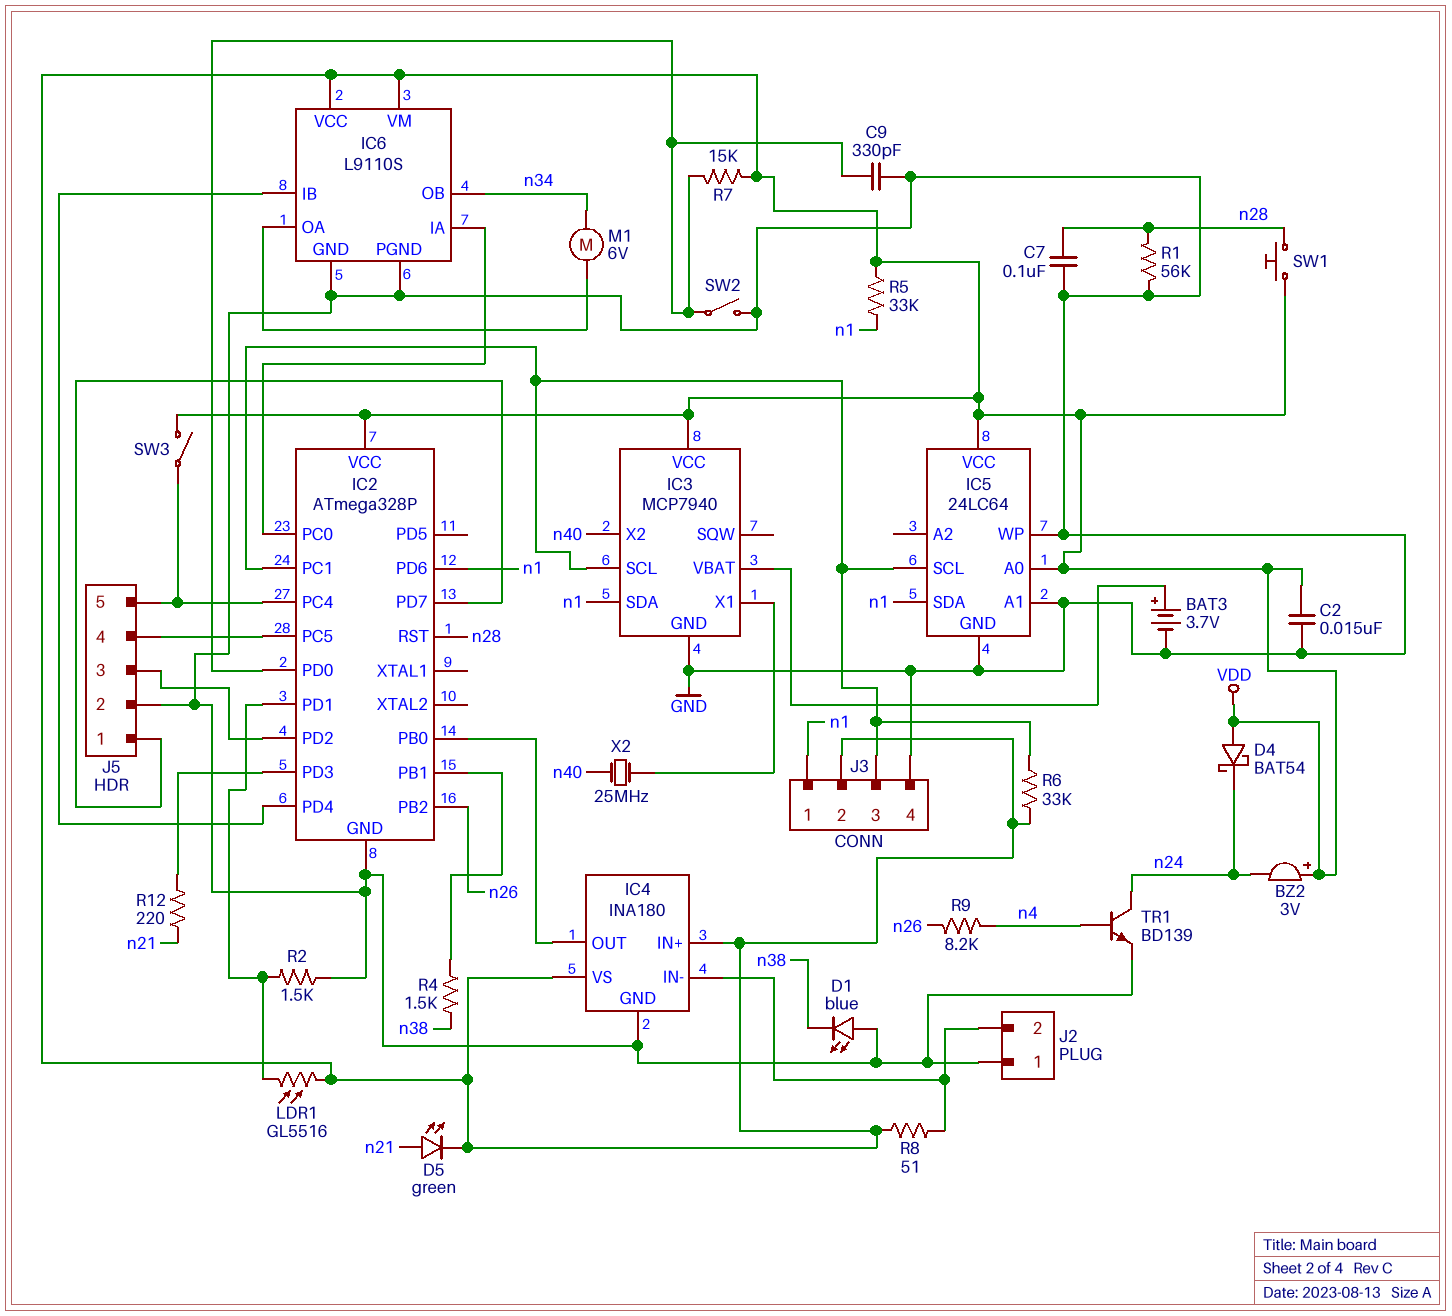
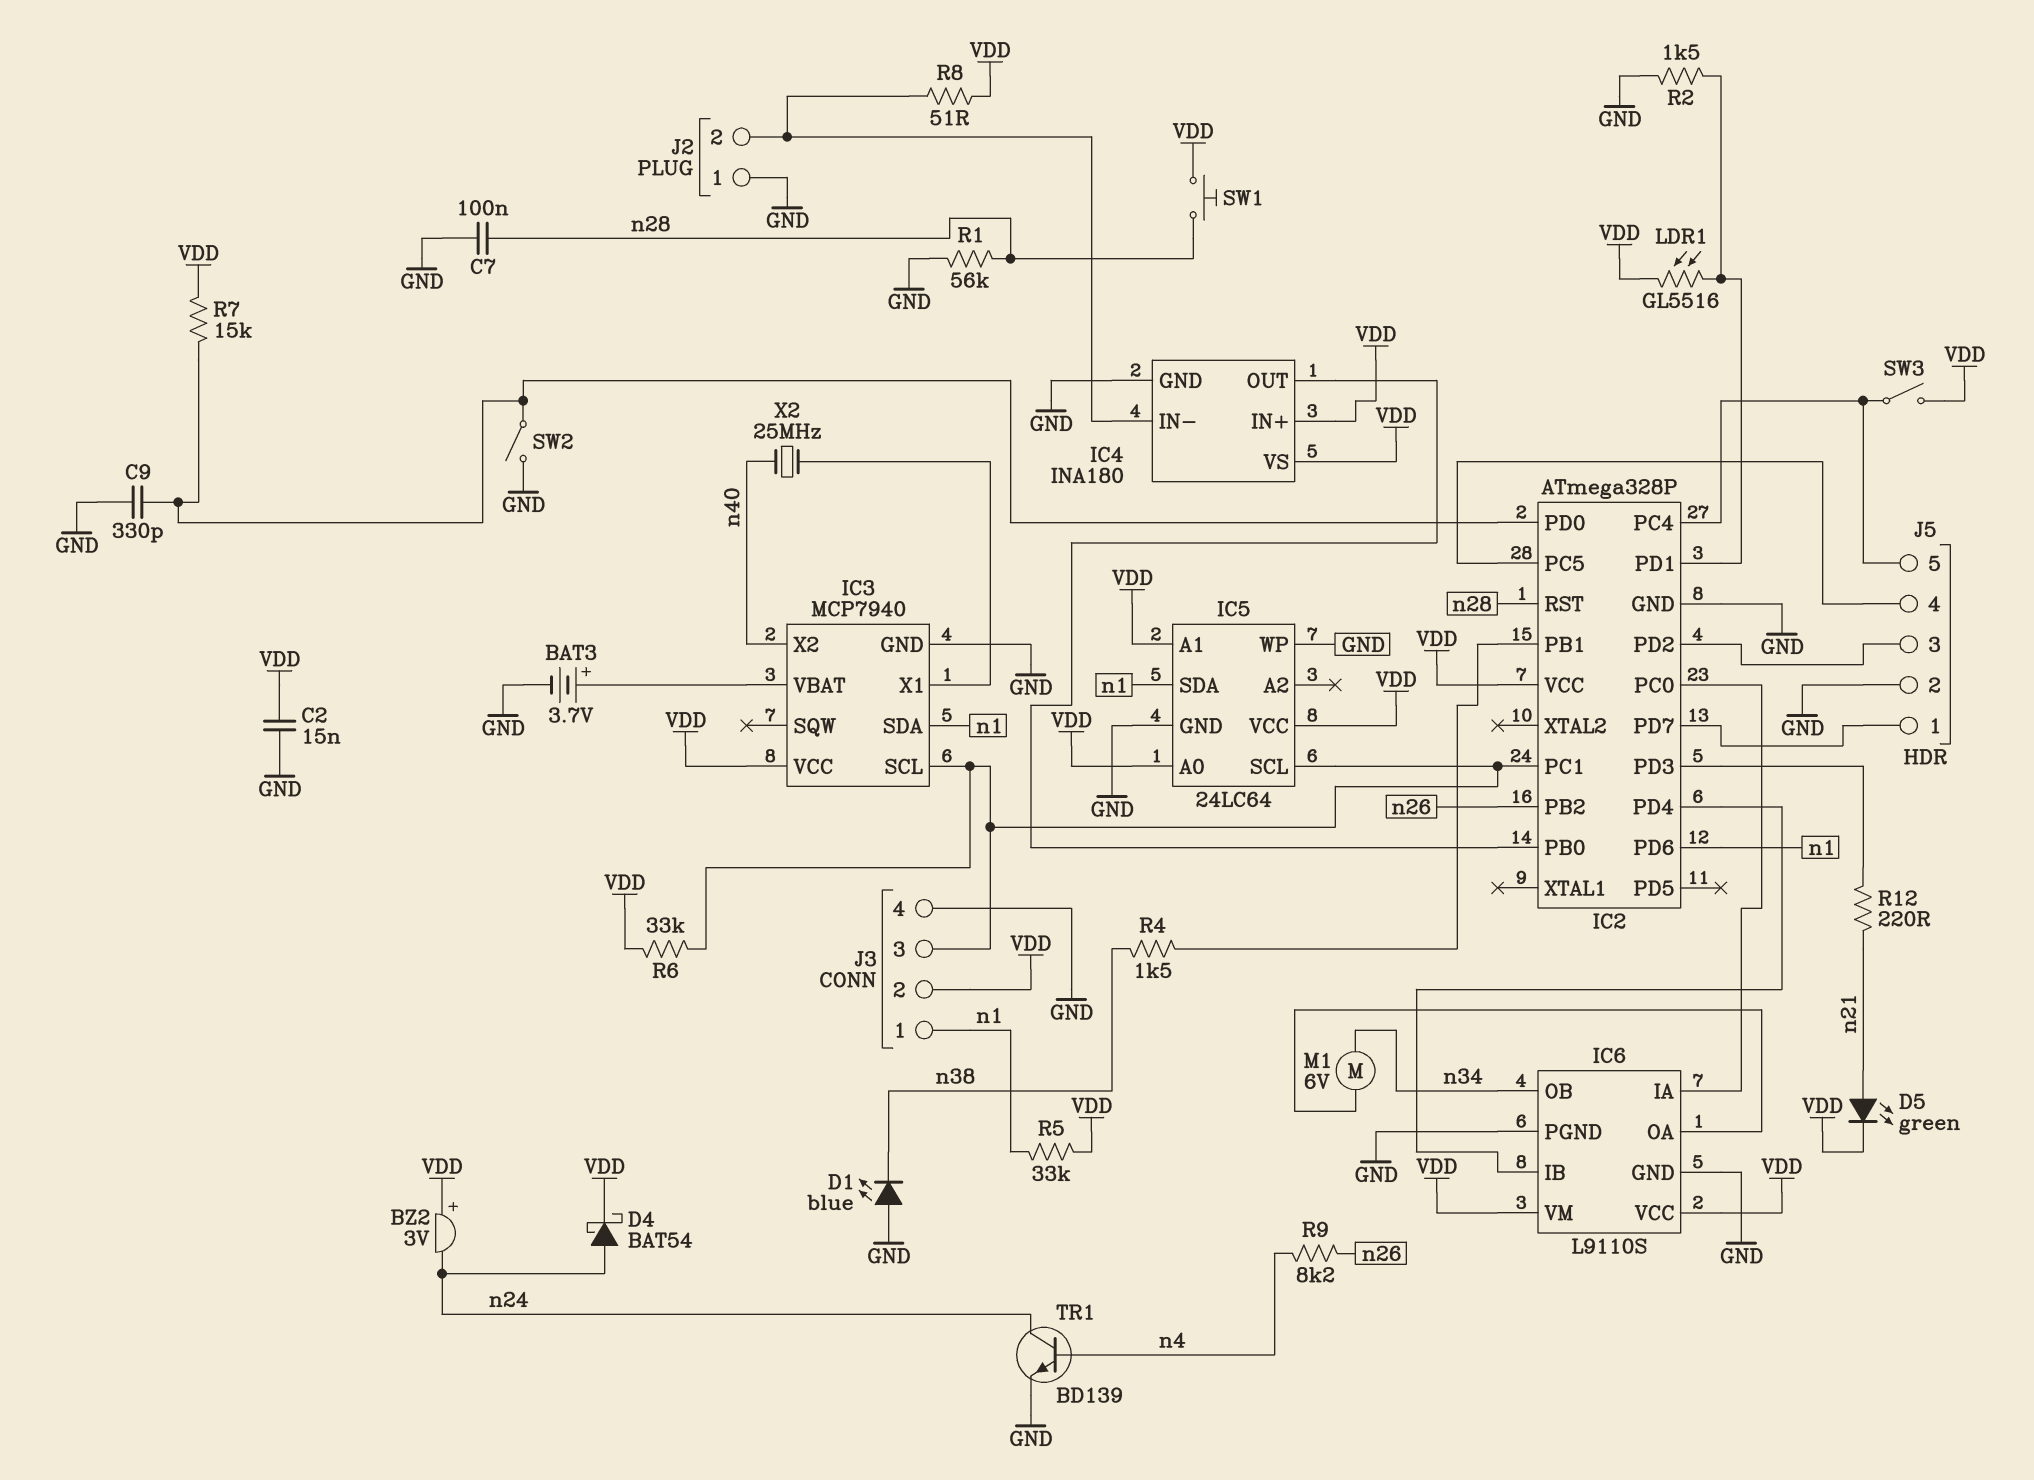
D4: schottky BAT54 (A VDD, K n24) -> schottky BAT54 (A n24, K VDD)
IC5 pin A1: GND -> VDD

